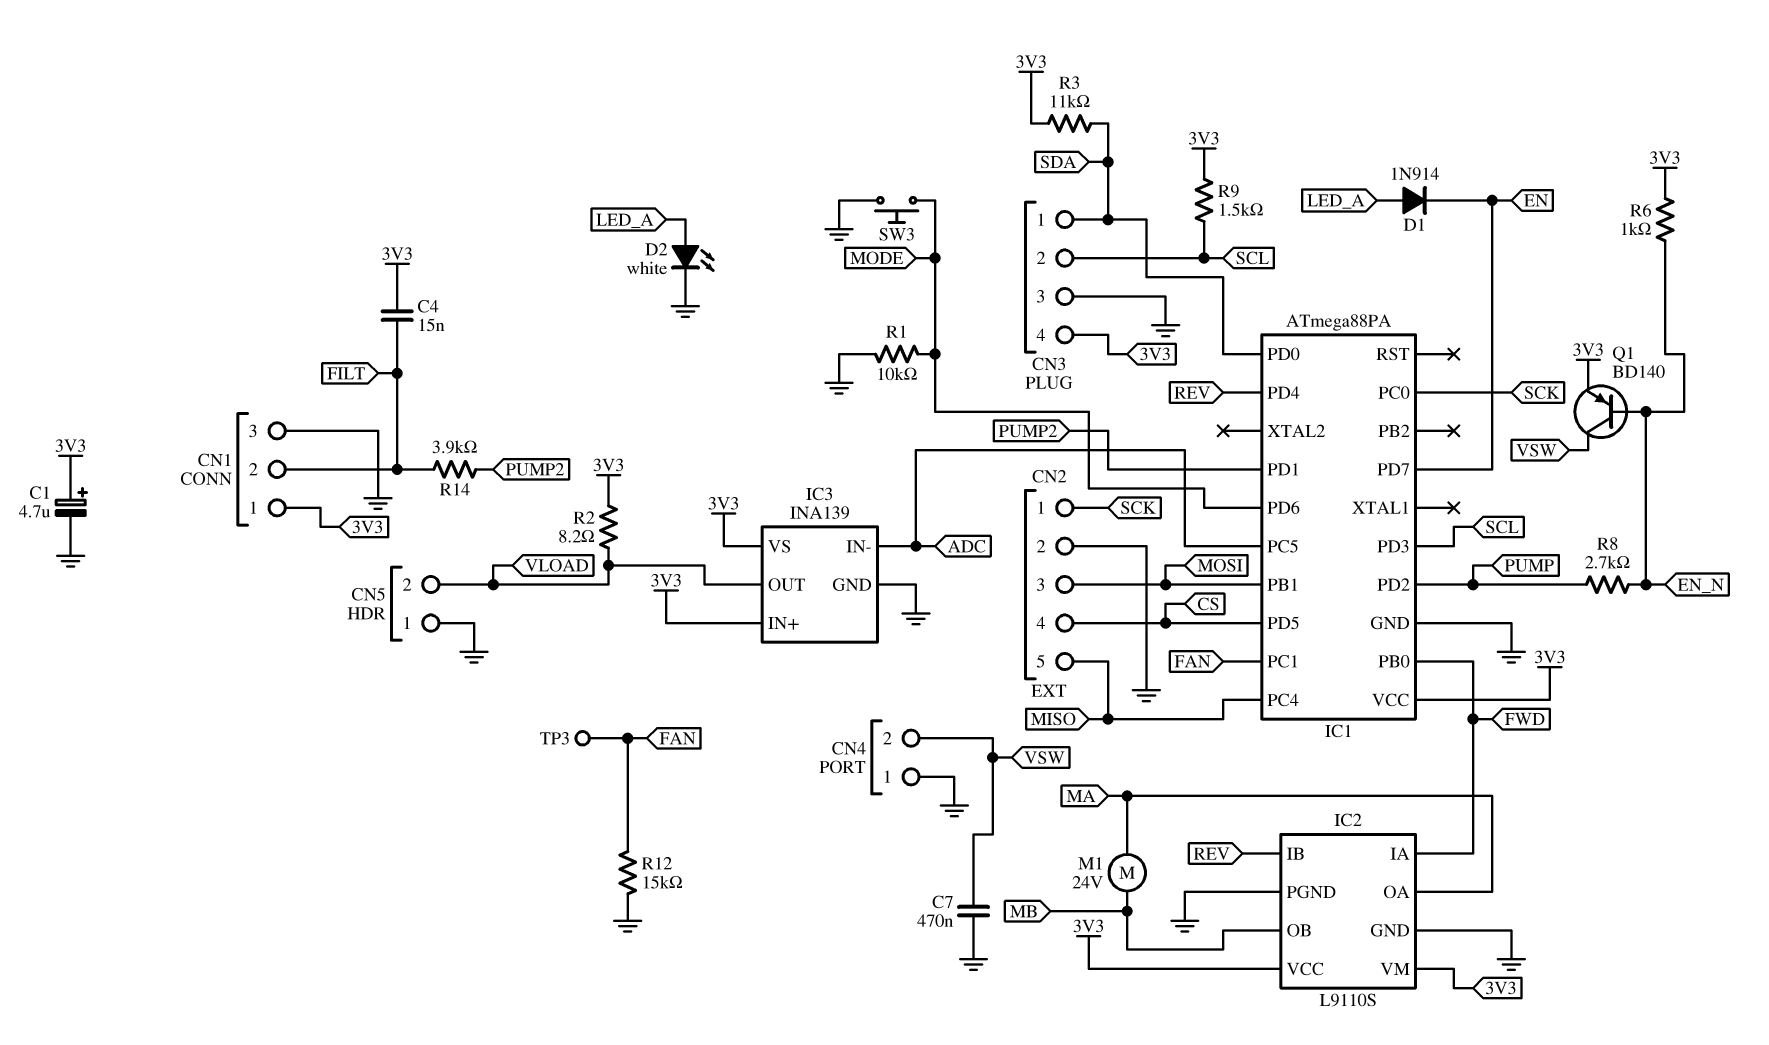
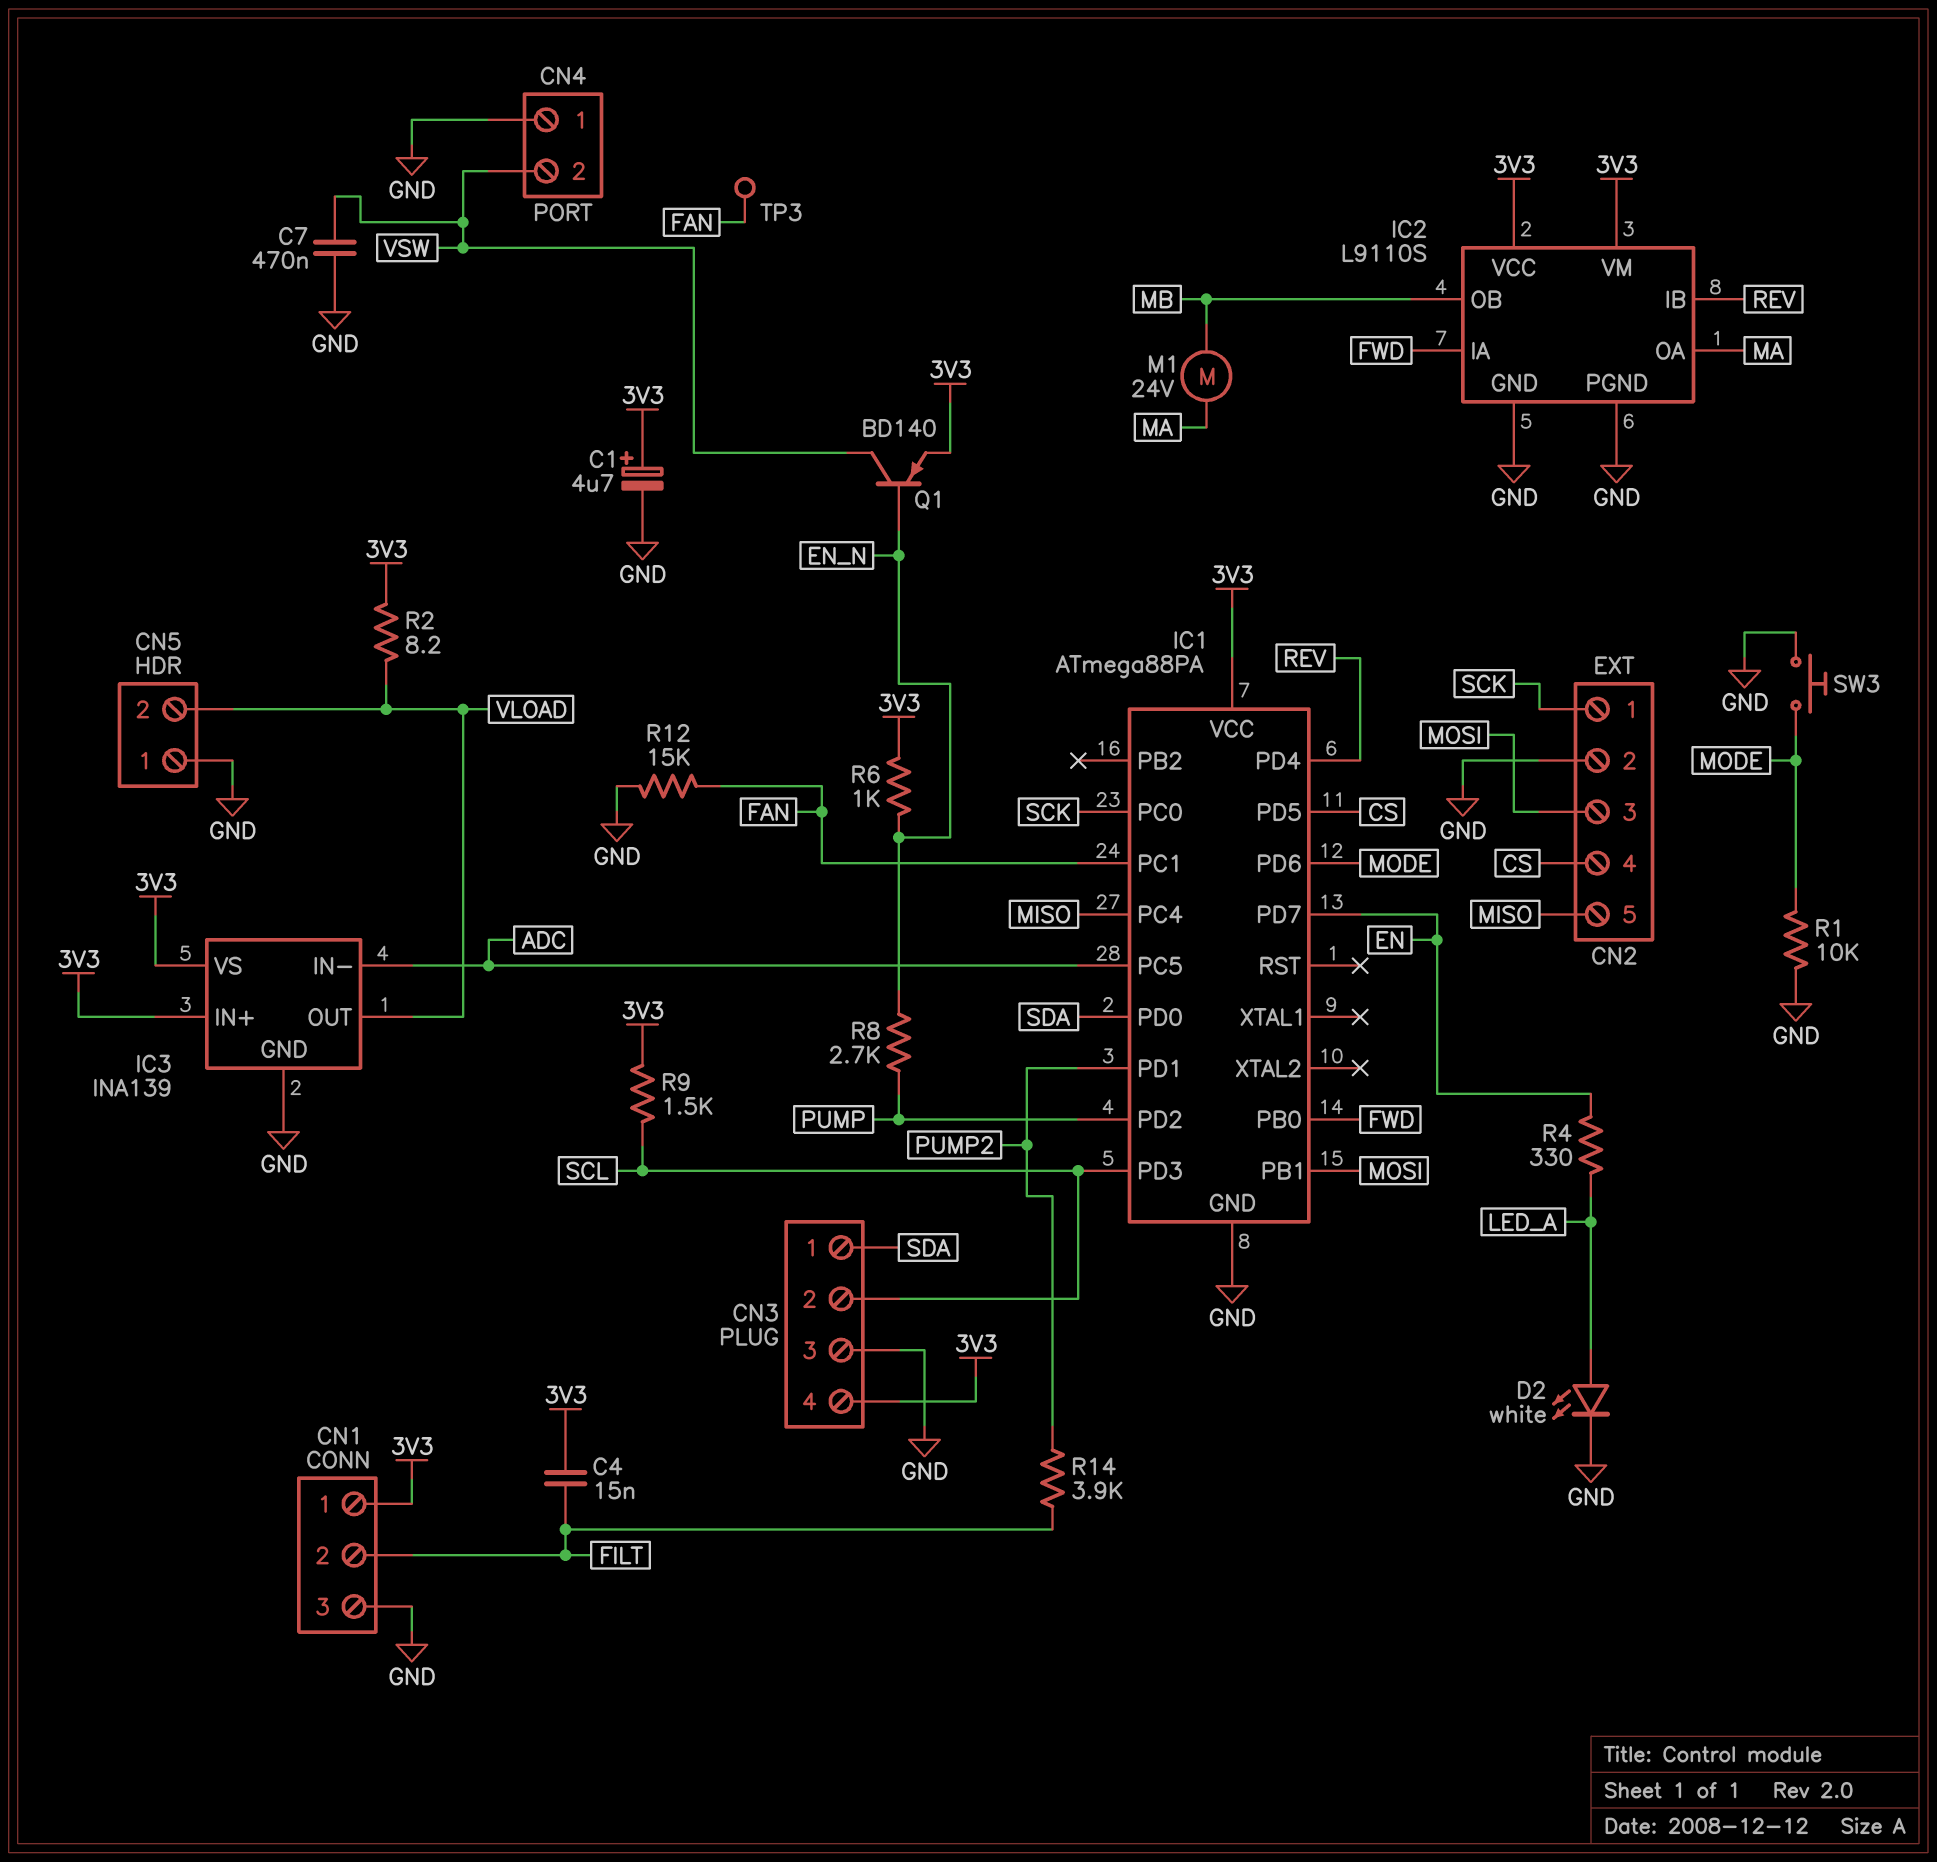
D1: diode 1N914 (A LED_A, K EN) -> none
R3: 11k (3V3, SDA) -> none
R4: none -> 330 (EN, LED_A)

